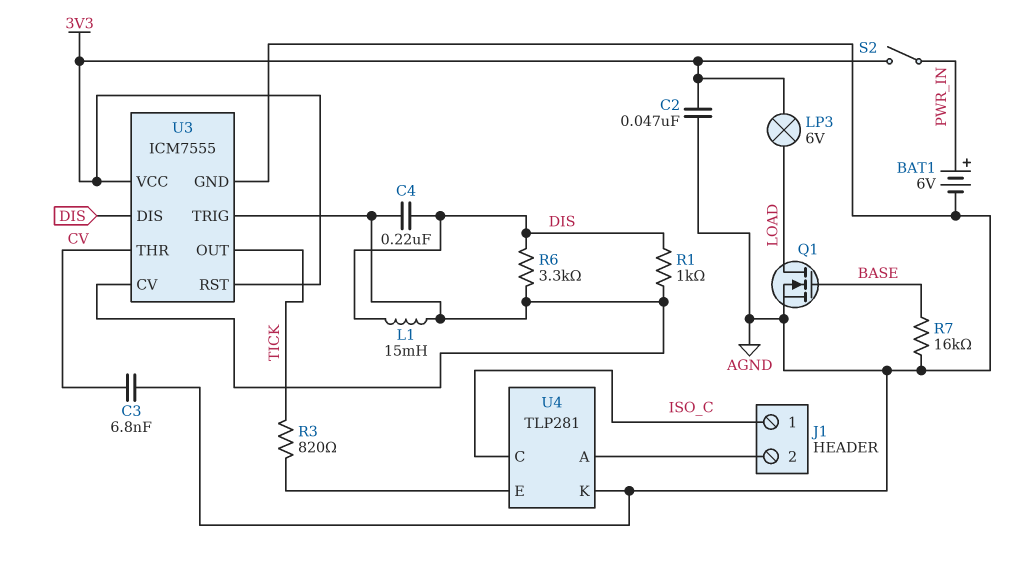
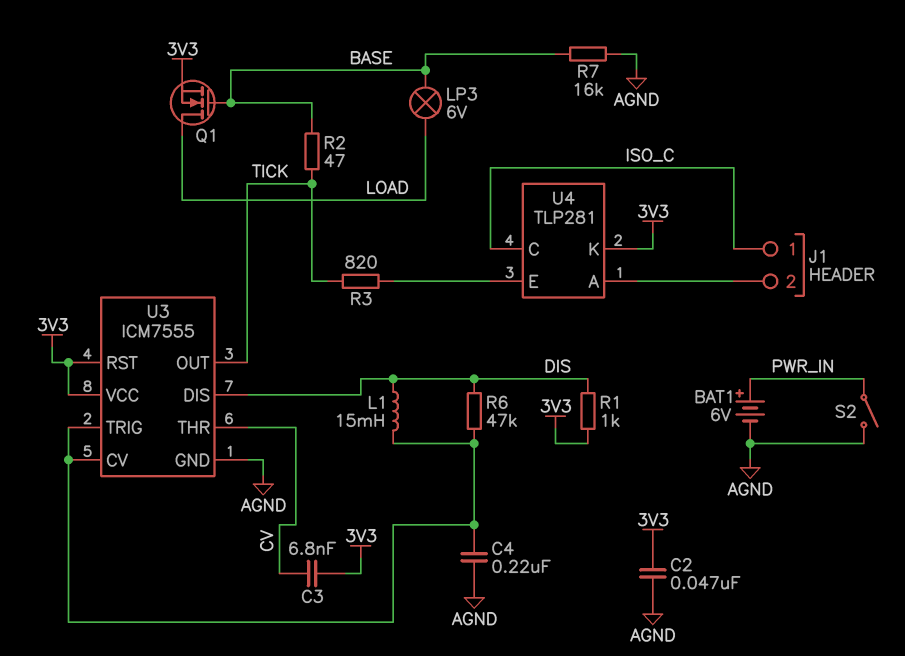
C3: 6.8nF (AGND, CV) -> 6.8nF (3V3, CV)
C4: 220nF (DIS, U3/CV) -> 220nF (AGND, U3/CV)
LP3: lamp 6V (3V3, LOAD) -> lamp 6V (BASE, LOAD)
Q1: NMOS (G BASE, D LOAD, S AGND) -> NMOS (G BASE, D LOAD, S 3V3)
R1: 1k (DIS, U3/CV) -> 1k (3V3, DIS)
R2: none -> 47 (BASE, TICK)
R6: 3.3k (DIS, U3/CV) -> 47k (DIS, U3/CV)
S2: switch (3V3, PWR_IN) -> switch (AGND, PWR_IN)
U4 pin K: AGND -> 3V3

